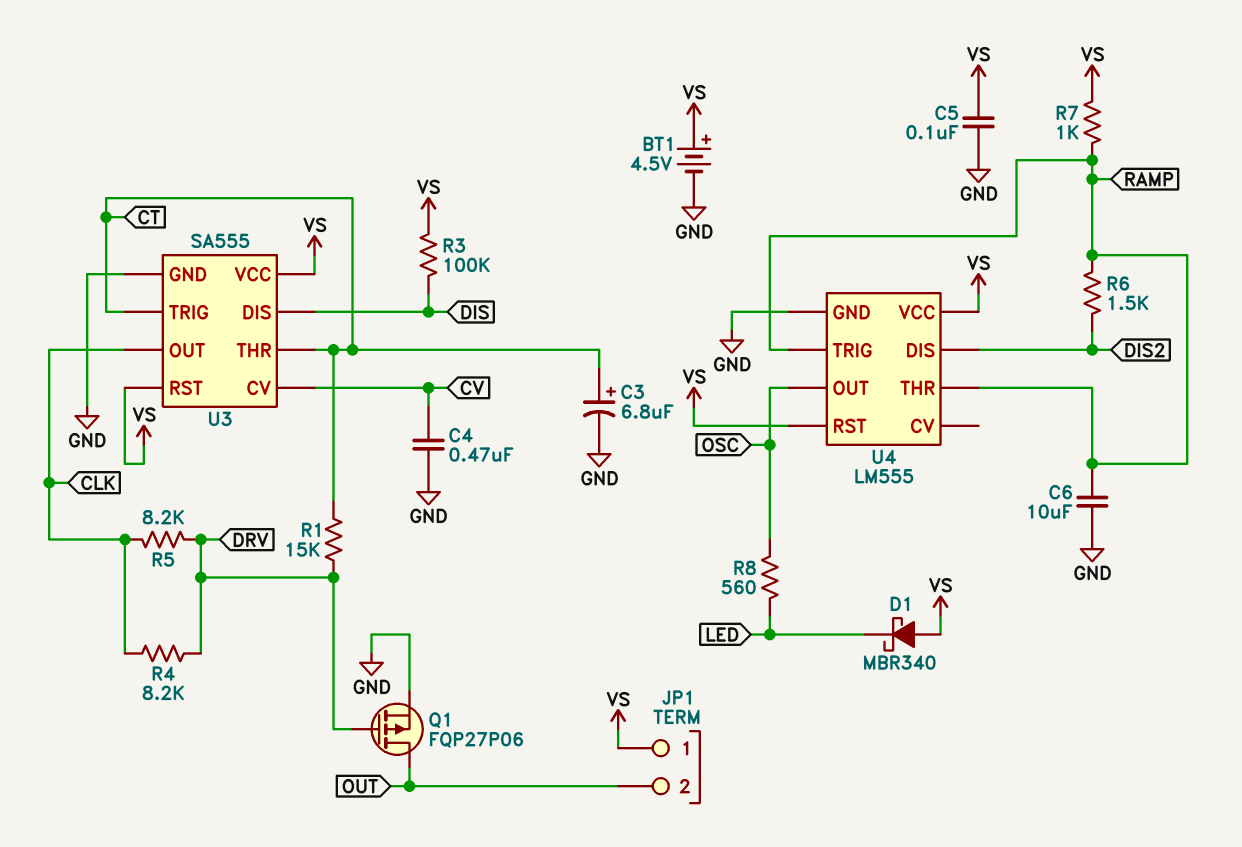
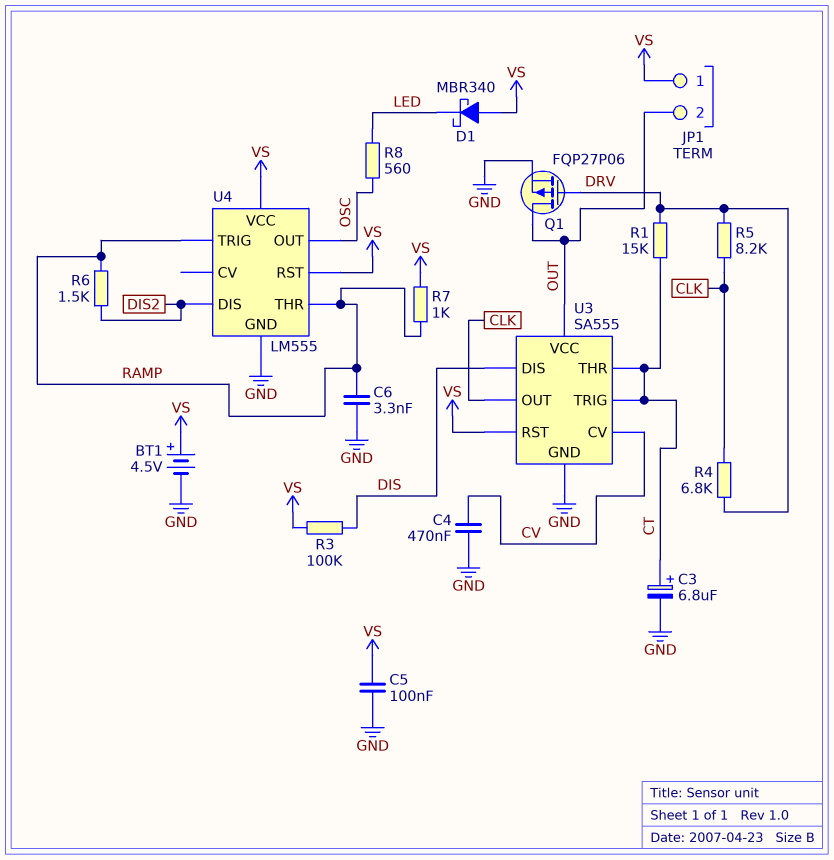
C6: 10uF (GND, RAMP) -> 3.3nF (GND, RAMP)
R4: 8.2k (CLK, DRV) -> 6.8k (CLK, DRV)
U3 pin VCC: VS -> OUT

